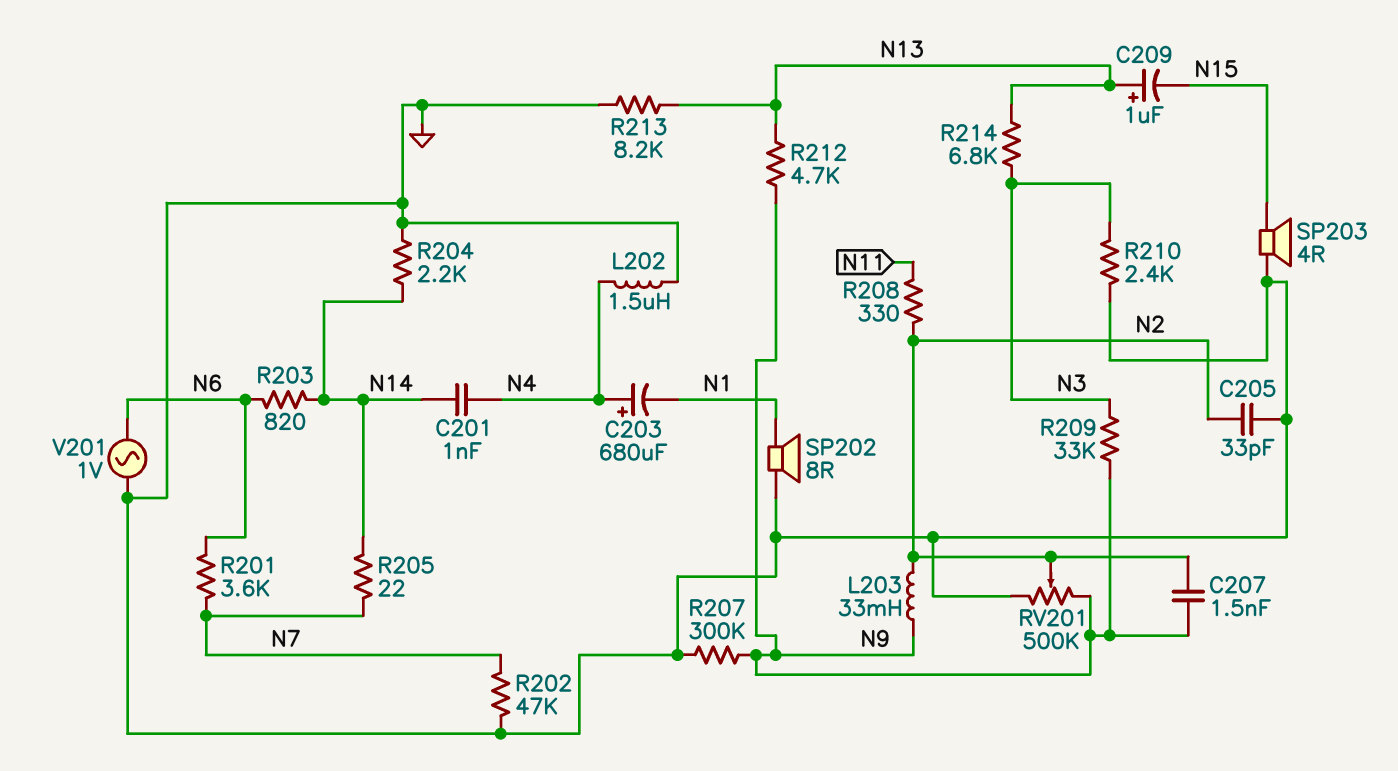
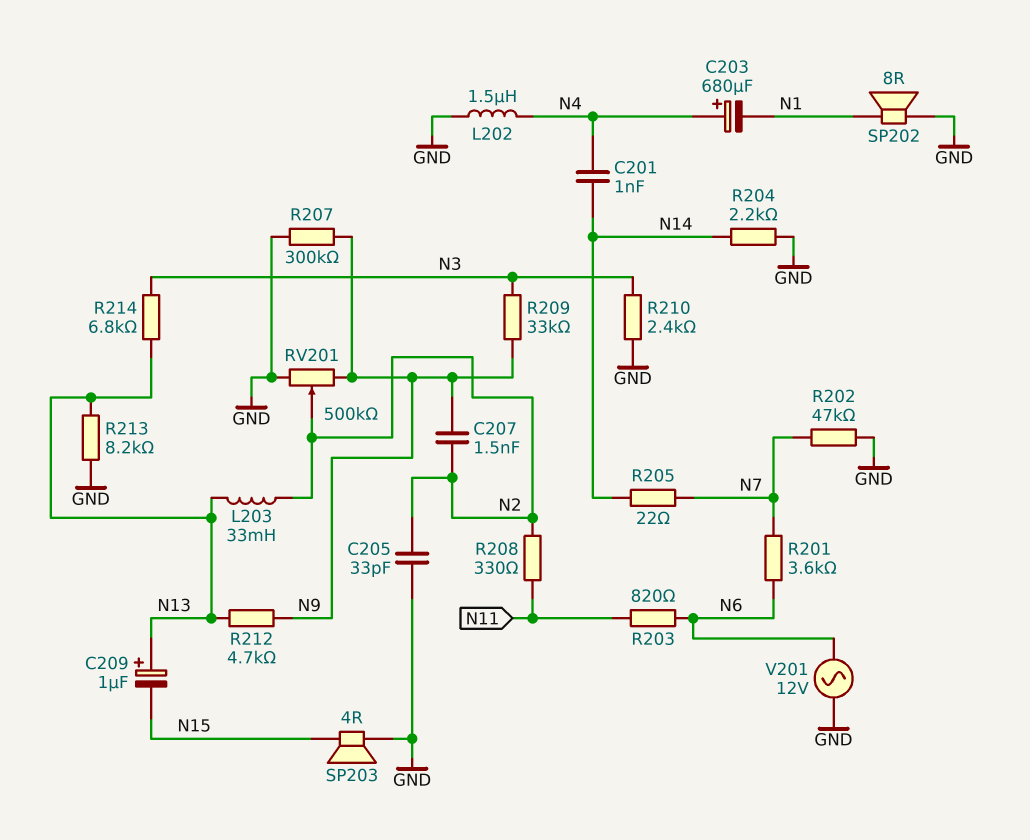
L203: 33mH (N2, N9) -> 33mH (N2, N13)
R203: 820 (N6, N14) -> 820 (N6, N11)
V201: AC 1V (GND, N6) -> AC 12V (GND, N6)

